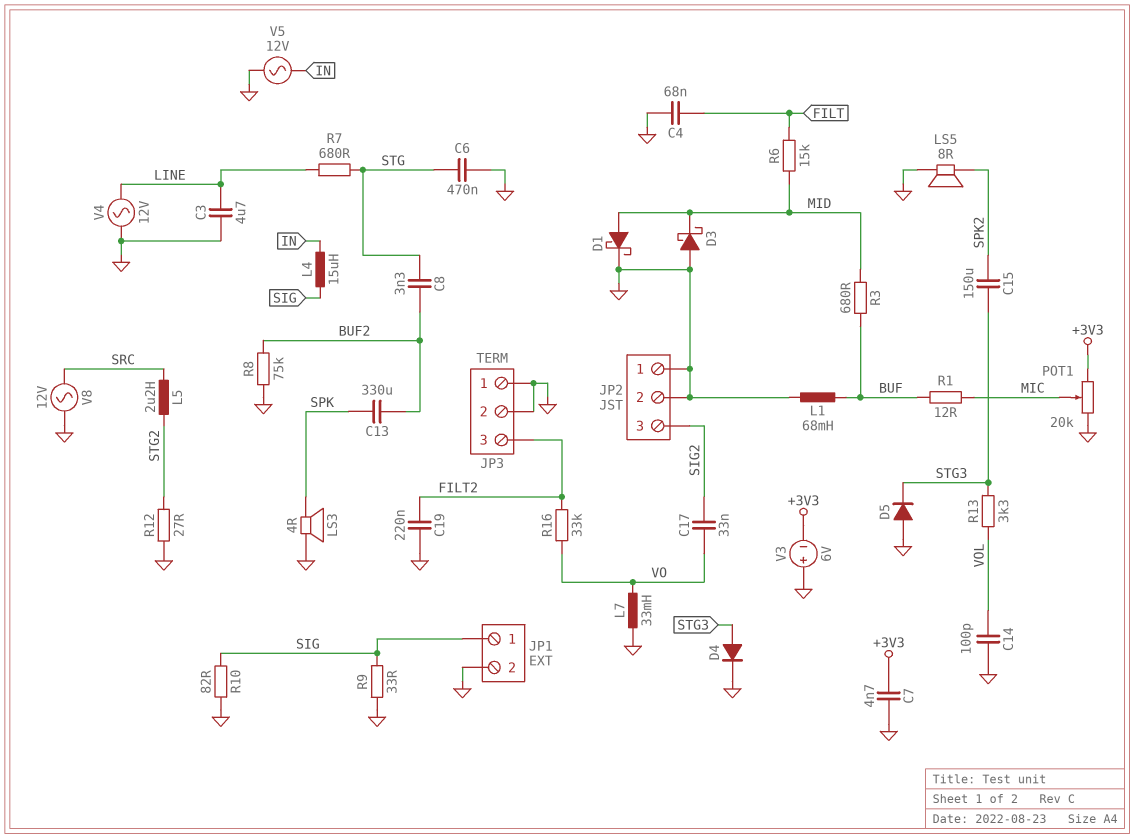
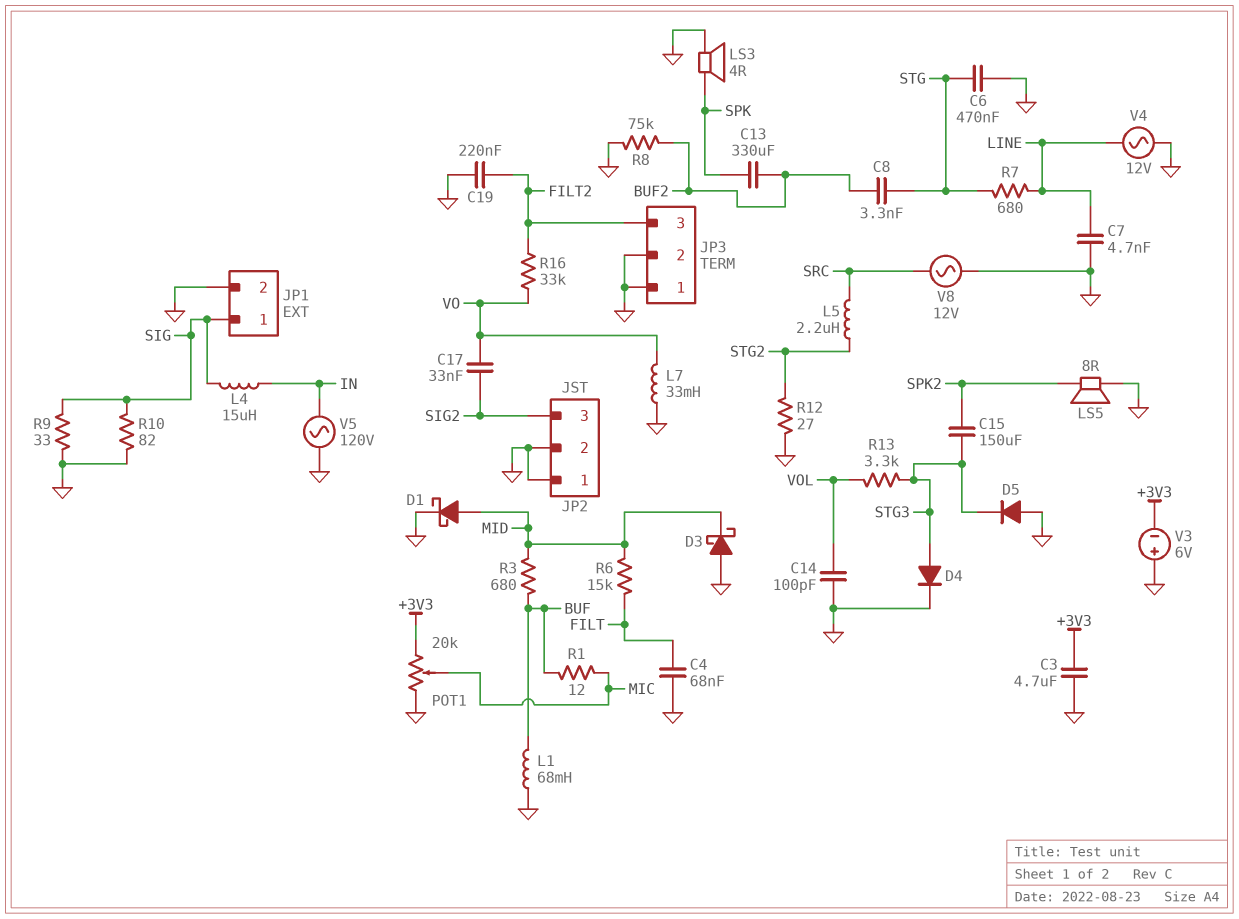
C3: 4.7uF (GND, LINE) -> 4.7uF (+3V3, GND)
C7: 4.7nF (+3V3, GND) -> 4.7nF (GND, LINE)
V5: AC 12V (GND, IN) -> AC 120V (GND, IN)

